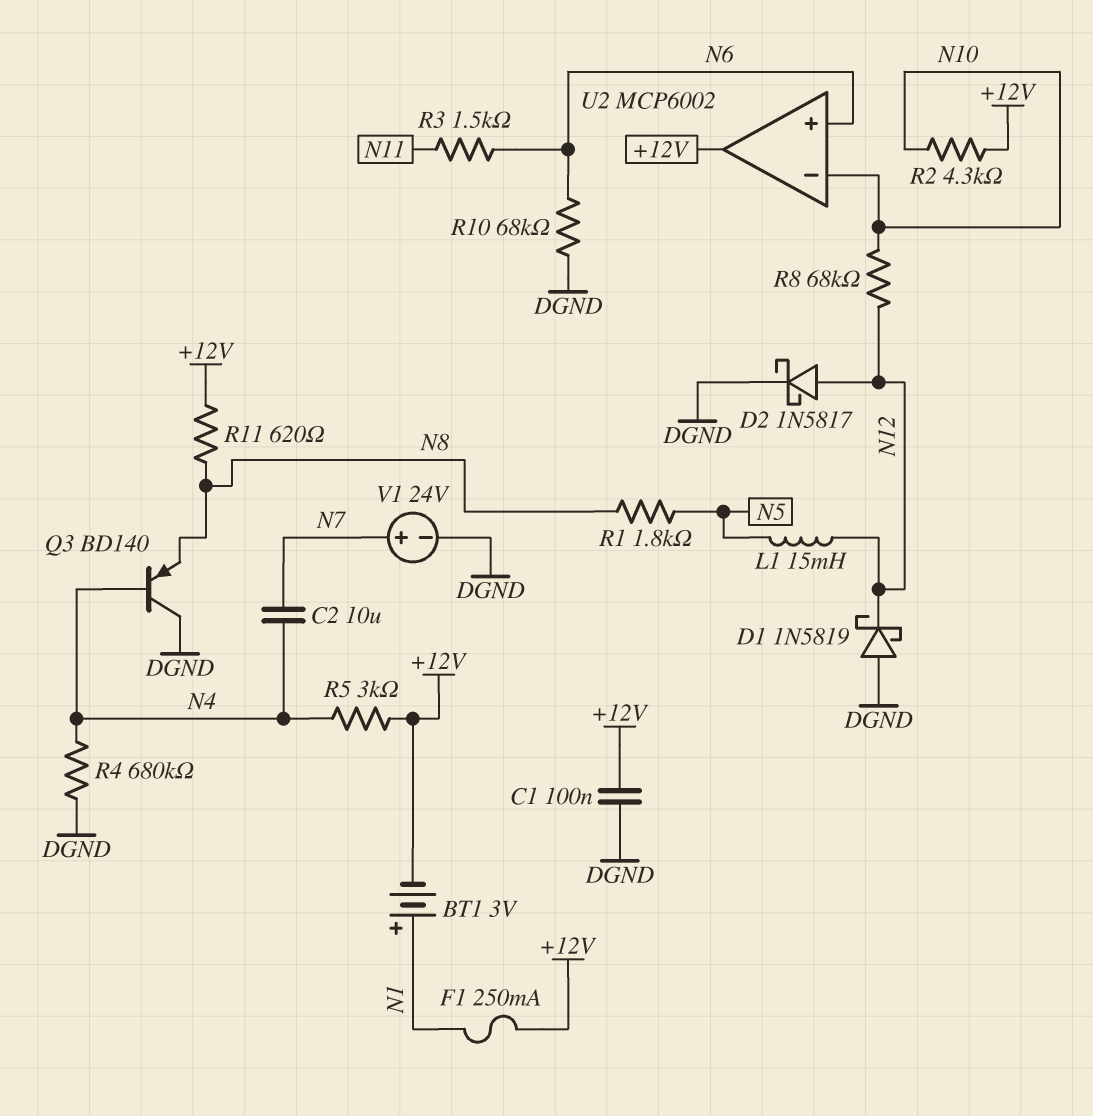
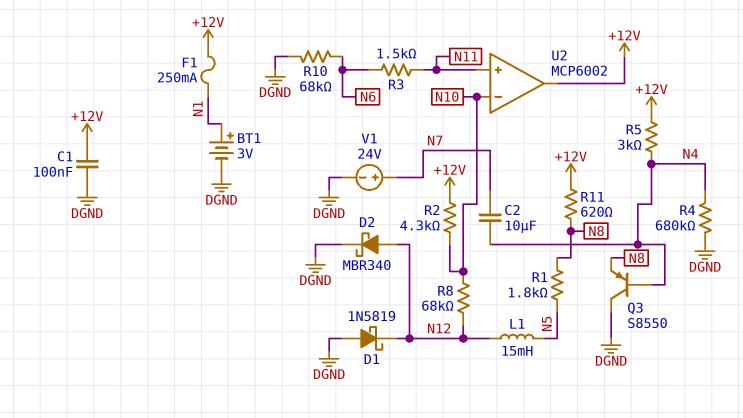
BT1: 3V (plus N1, minus +12V) -> 3V (plus N1, minus DGND)
D2: schottky 1N5817 (A N12, K DGND) -> schottky MBR340 (A N12, K DGND)
Q3: PNP BD140 (B N4, C DGND, E N8) -> PNP S8550 (B N4, C DGND, E N8)
U2 pin in+: N6 -> N11

